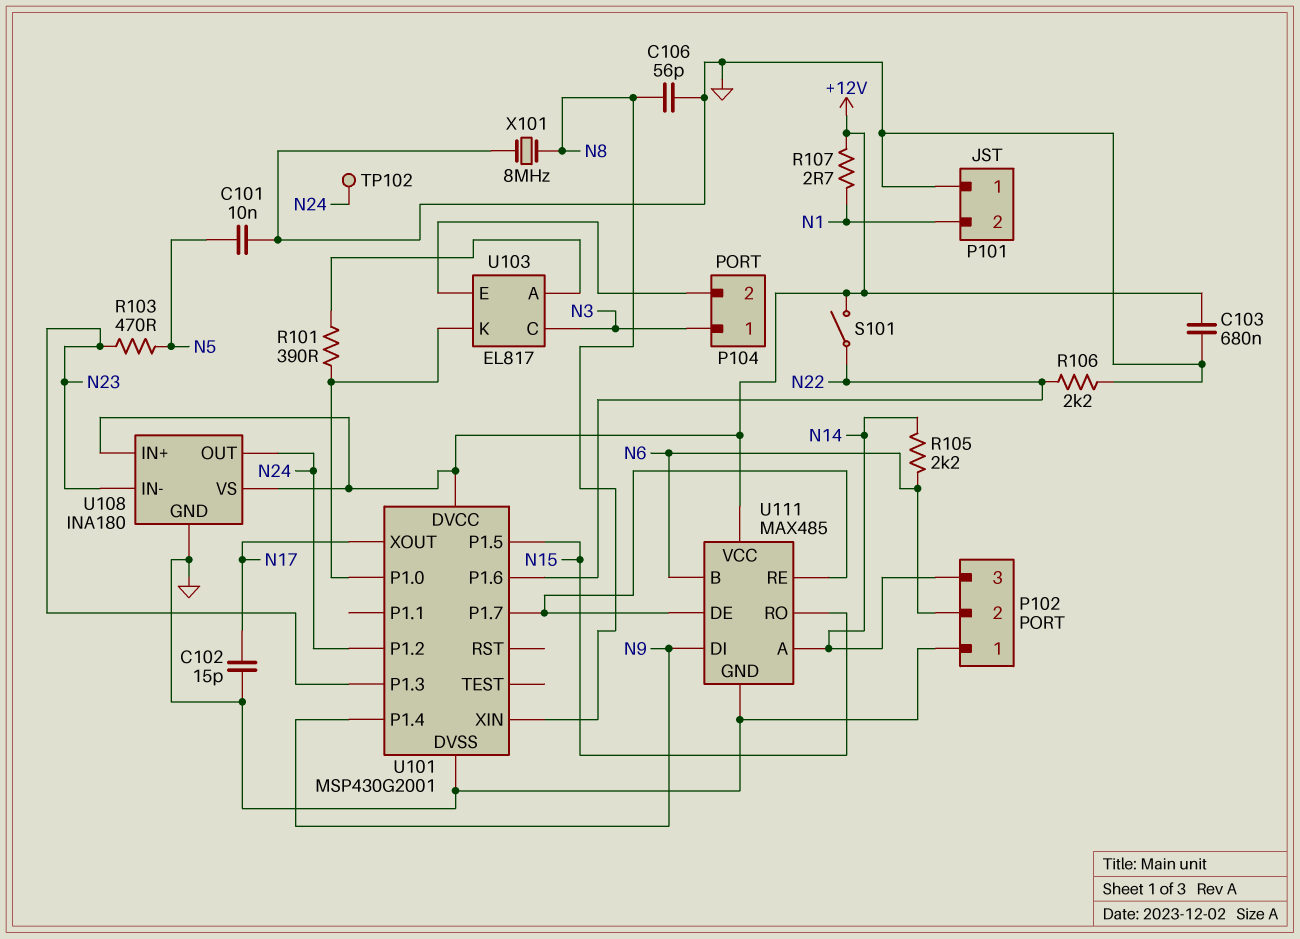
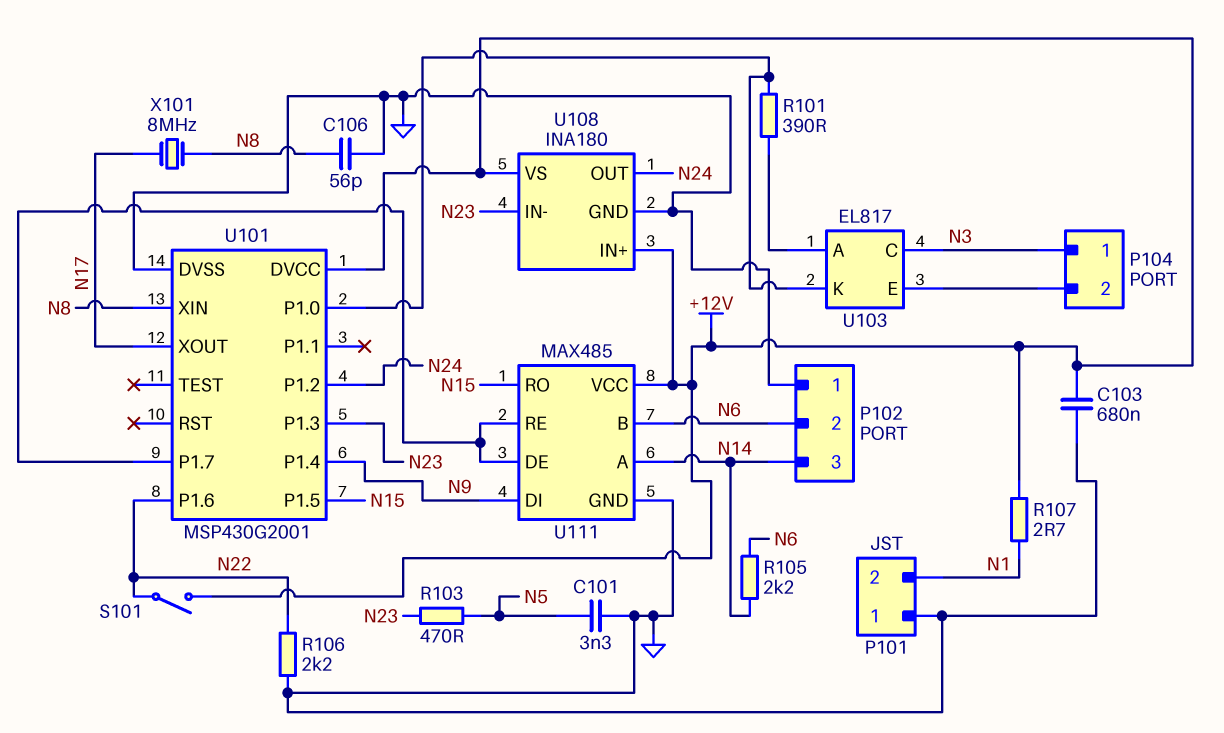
C101: 10nF (GND, N5) -> 3.3nF (GND, N5)
C102: 15pF (GND, N17) -> none
TP102: test point (N24) -> none
X101: 8MHz (GND, N8) -> 8MHz (N8, N17)

